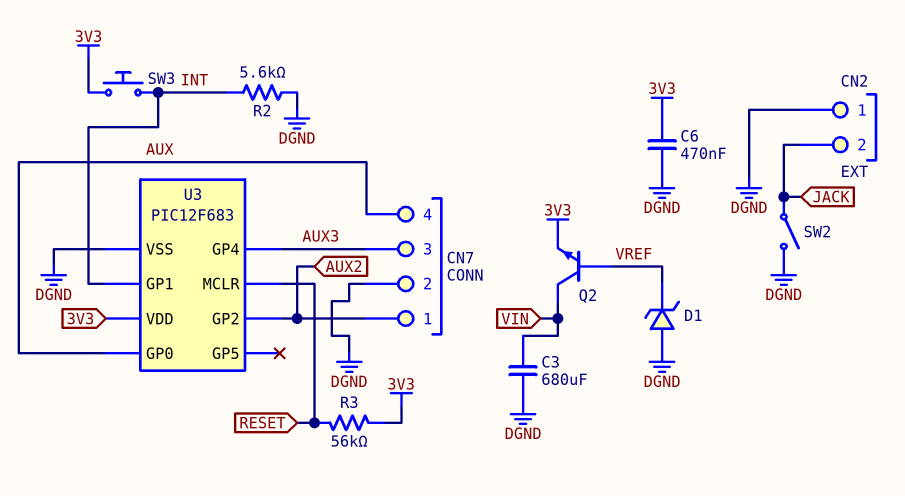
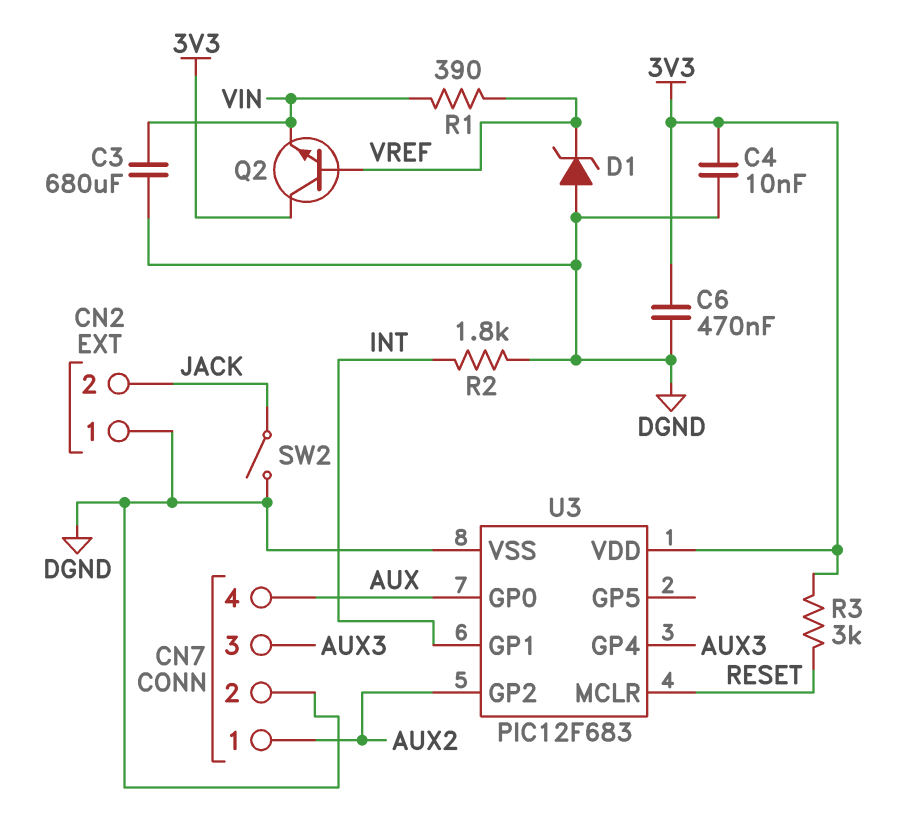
C4: none -> 10nF (3V3, DGND)
Q2: NPN (B VREF, C VIN, E 3V3) -> NPN (B VREF, C 3V3, E VIN)
R1: none -> 390 (VIN, VREF)
R2: 5.6k (DGND, INT) -> 1.8k (DGND, INT)
R3: 56k (3V3, RESET) -> 3k (3V3, RESET)
SW3: button (3V3, INT) -> none

